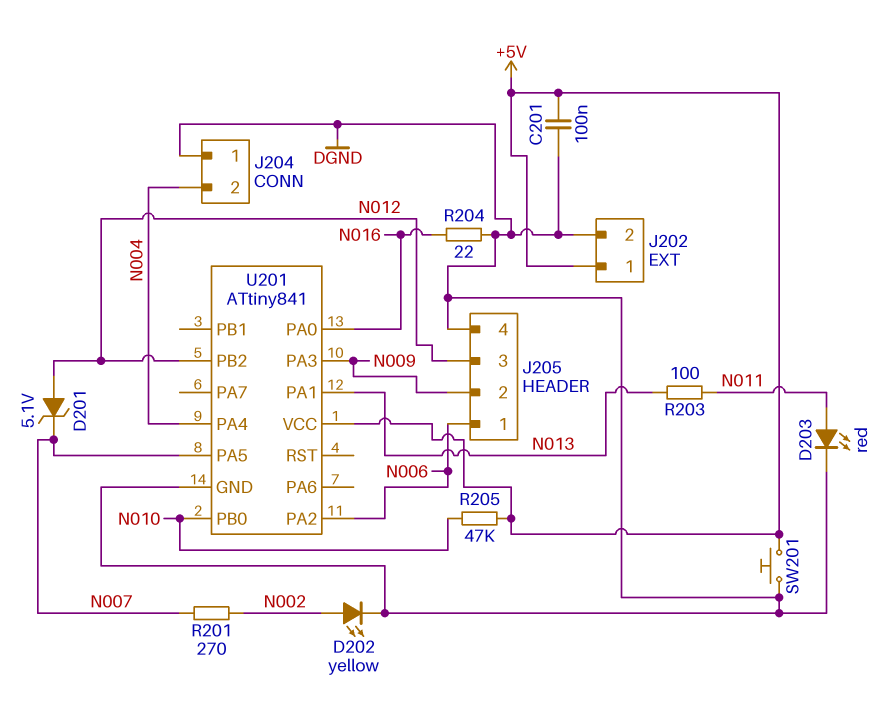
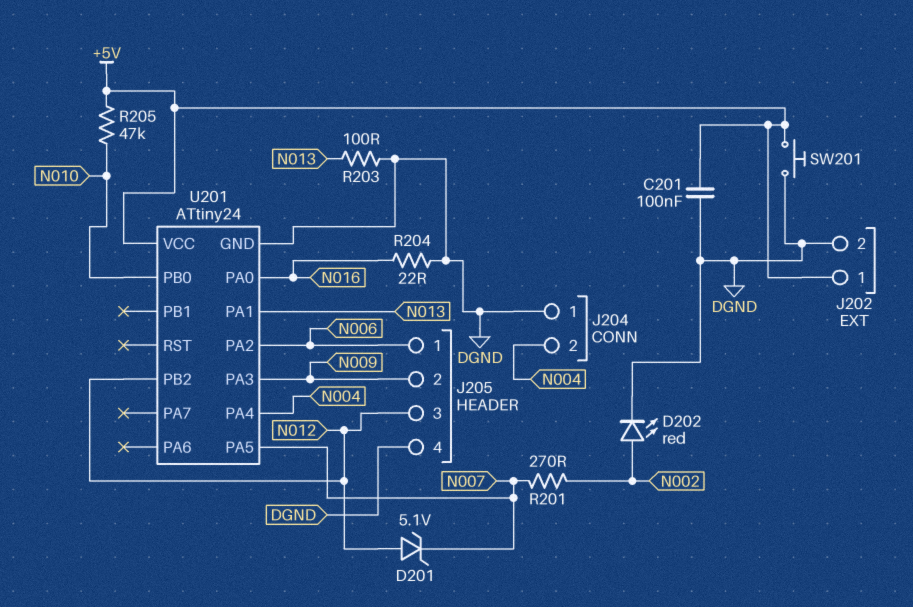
D202: LED yellow (A N002, K DGND) -> LED red (A N002, K DGND)
D203: LED red (A N011, K DGND) -> none
R203: 100 (N011, N013) -> 100 (DGND, N013)
U201: ATtiny841 -> ATtiny24

